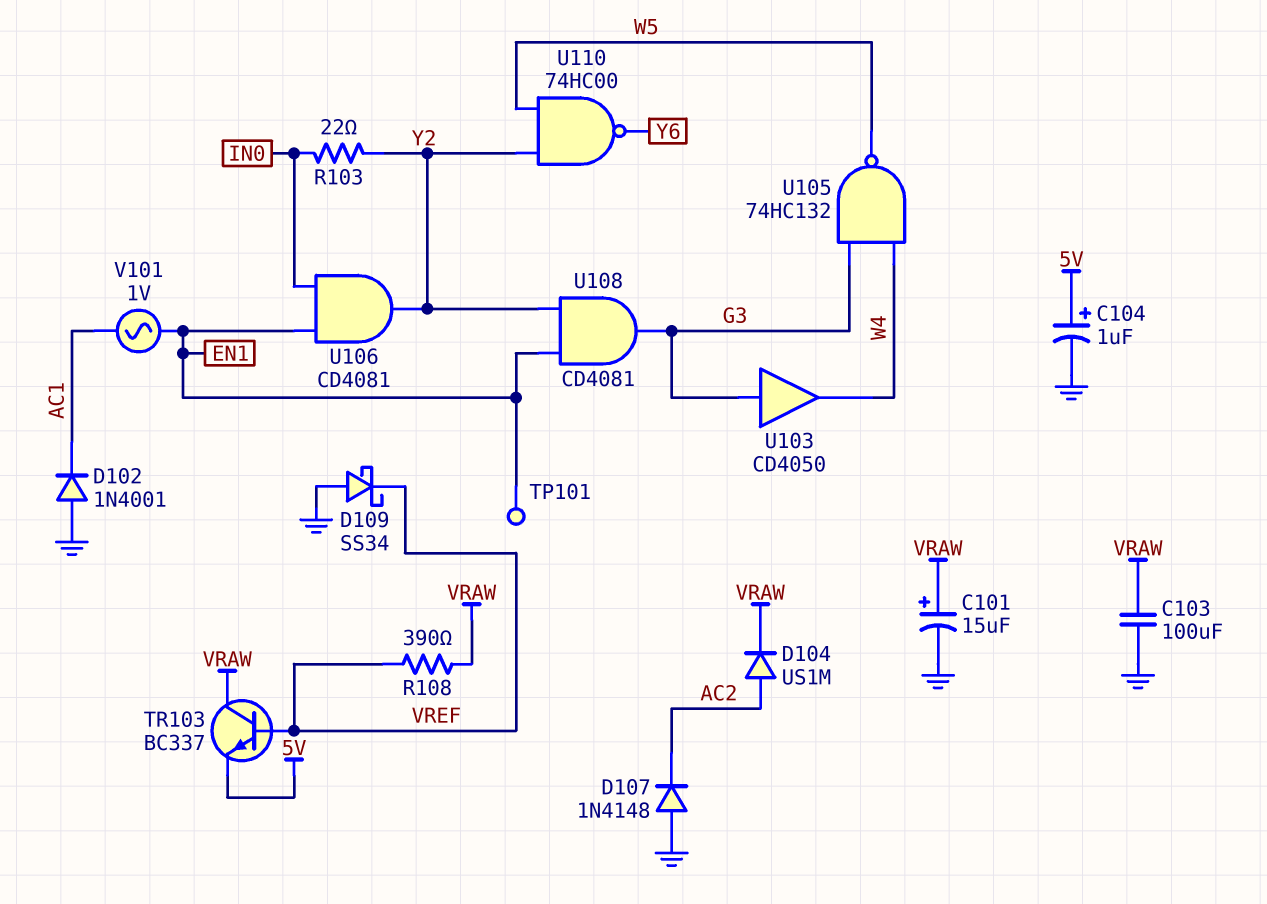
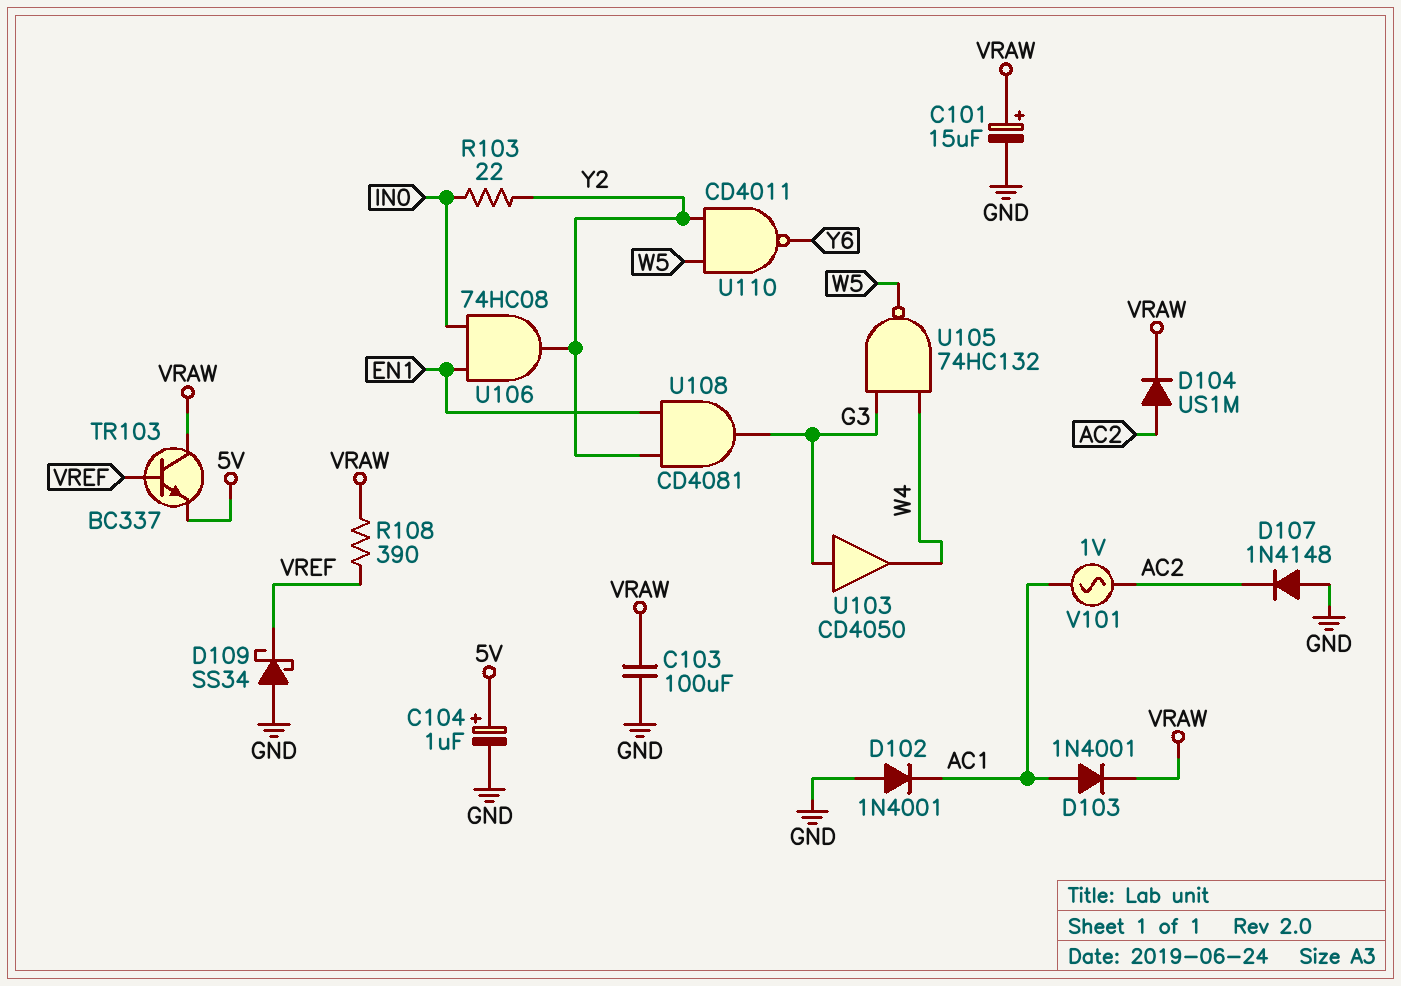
D103: none -> diode 1N4001 (A AC1, K VRAW)
TP101: test point (EN1) -> none
U106: AND CD4081 (in EN1, in IN0, out Y2) -> AND 74HC08 (in EN1, in IN0, out Y2)
U110: NAND 74HC00 (in W5, in Y2, out Y6) -> NAND CD4011 (in W5, in Y2, out Y6)
V101: AC 1V (AC1, EN1) -> AC 1V (AC1, AC2)

